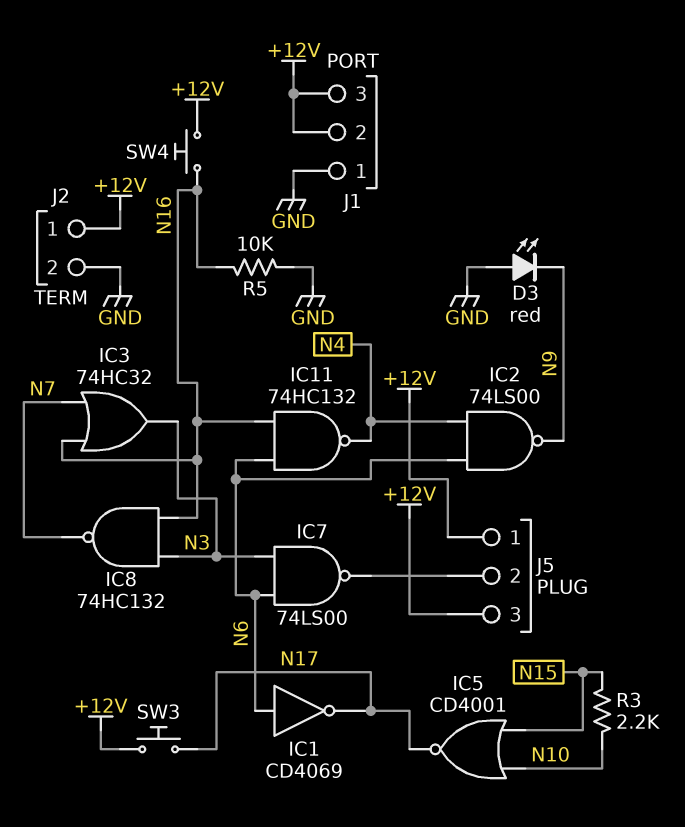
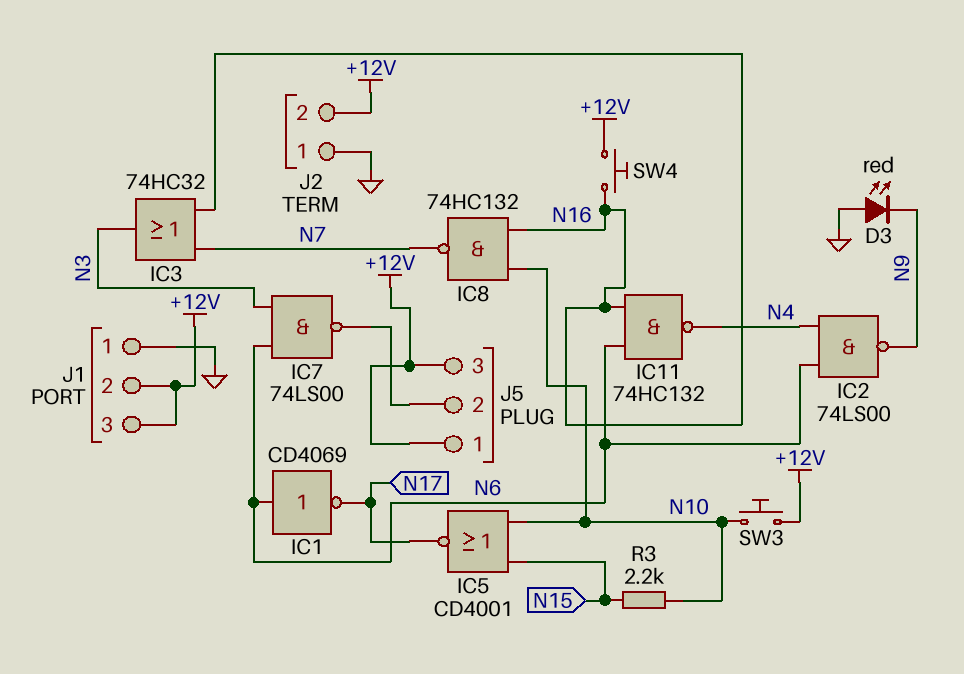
IC8: NAND 74HC132 (in N3, in N16, out N7) -> NAND 74HC132 (in N10, in N16, out N7)
J2 pin 1: +12V -> GND
J2 pin 2: GND -> +12V
R5: 10k (GND, N16) -> none
SW3: button (+12V, N17) -> button (+12V, N10)

